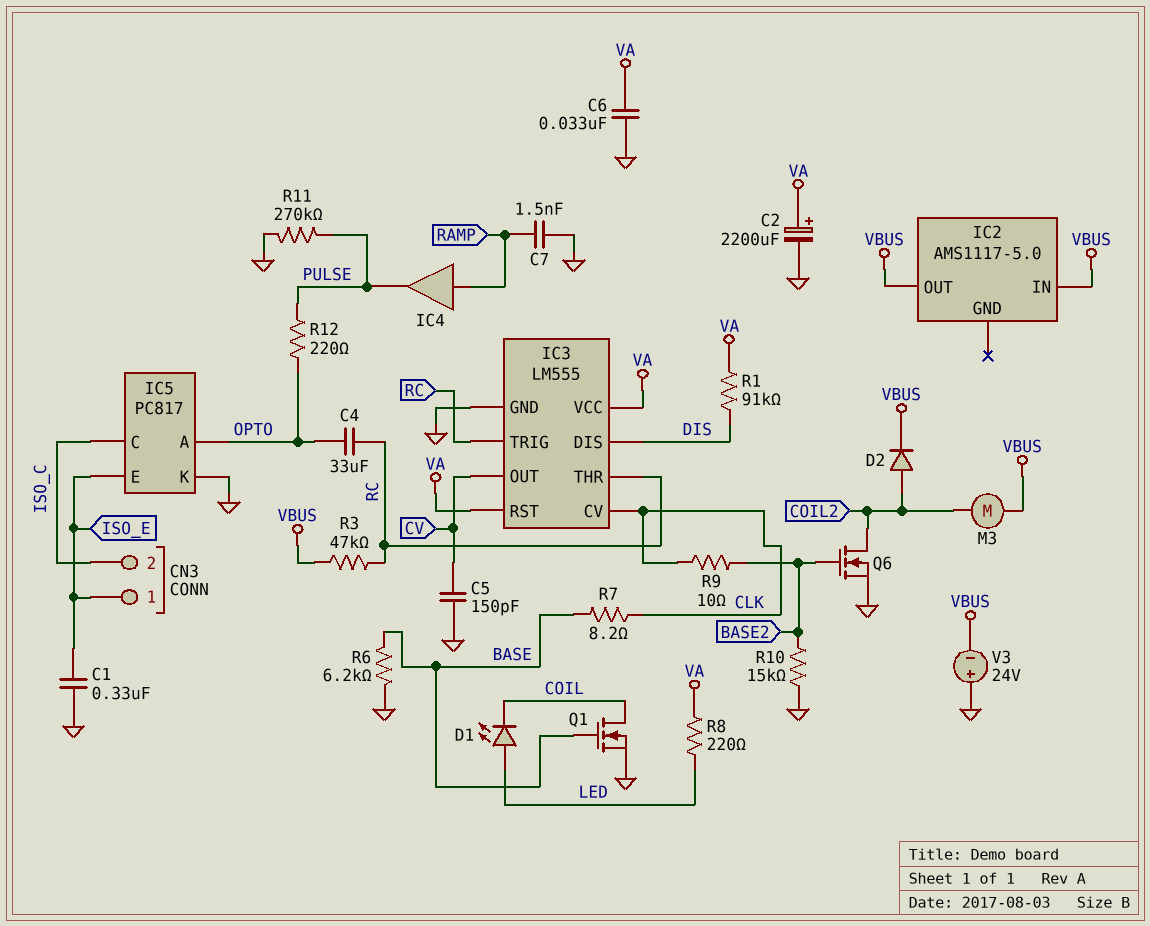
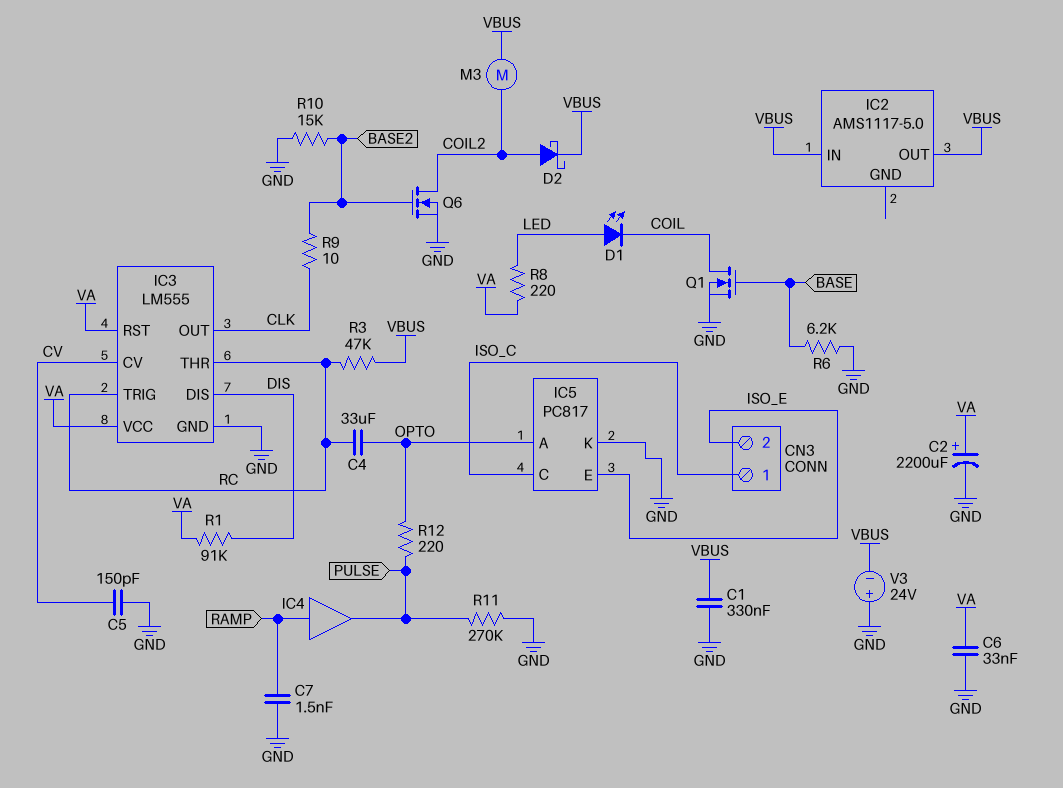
C1: 330nF (GND, ISO_E) -> 330nF (GND, VBUS)
CN3 pin 1: ISO_E -> ISO_C
CN3 pin 2: ISO_C -> ISO_E
D2: diode (A COIL2, K VBUS) -> schottky (A COIL2, K VBUS)
IC3 pin CV: CLK -> CV
IC3 pin OUT: CV -> CLK
R7: 8.2 (BASE, CLK) -> none

